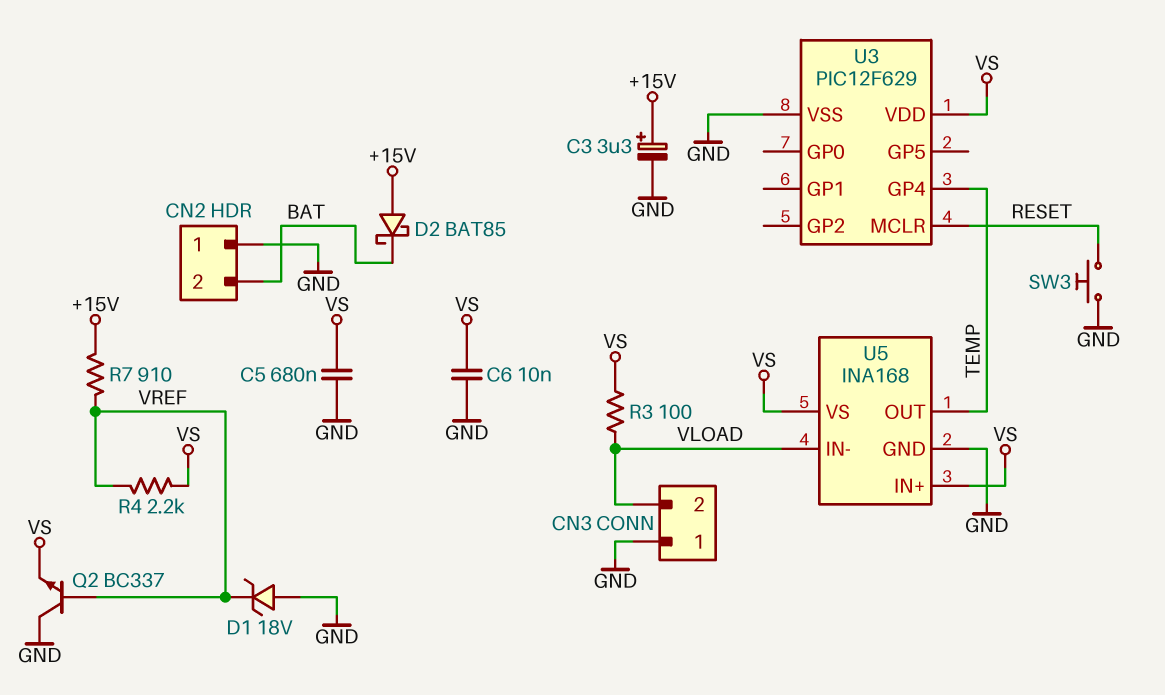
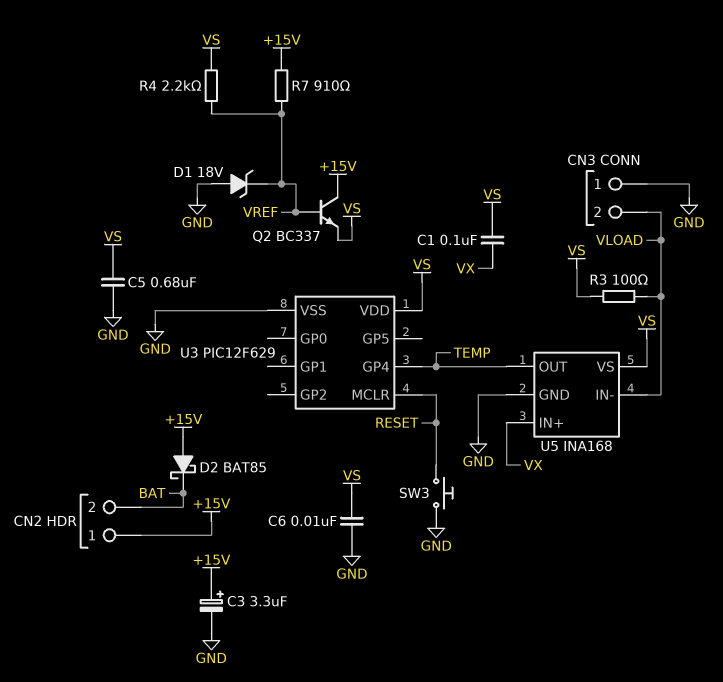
C1: none -> 100nF (VS, VX)
CN2 pin 1: GND -> +15V
Q2: NPN BC337 (B VREF, C GND, E VS) -> NPN BC337 (B VREF, C +15V, E VS)
U5 pin IN+: VS -> VX

